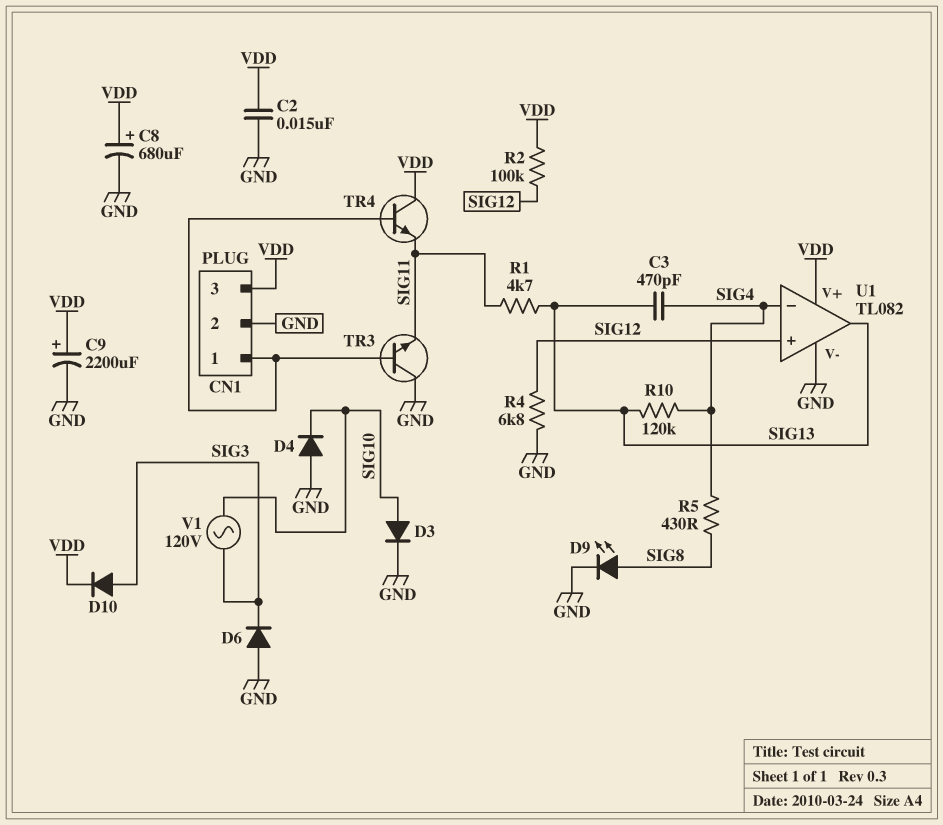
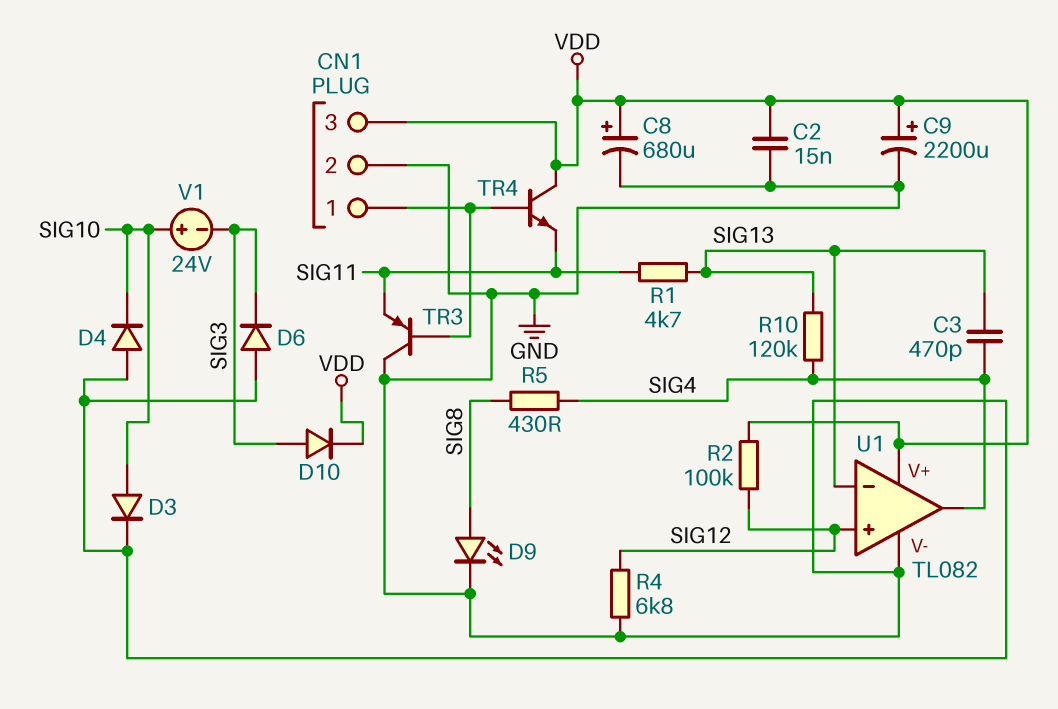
TR3: NPN (B CN1/1, C GND, E SIG11) -> PNP (B CN1/1, C GND, E SIG11)
U1 pin in-: SIG4 -> SIG13
U1 pin out: SIG13 -> SIG4
V1: AC 120V (SIG3, SIG10) -> 24V (plus SIG10, minus SIG3)

